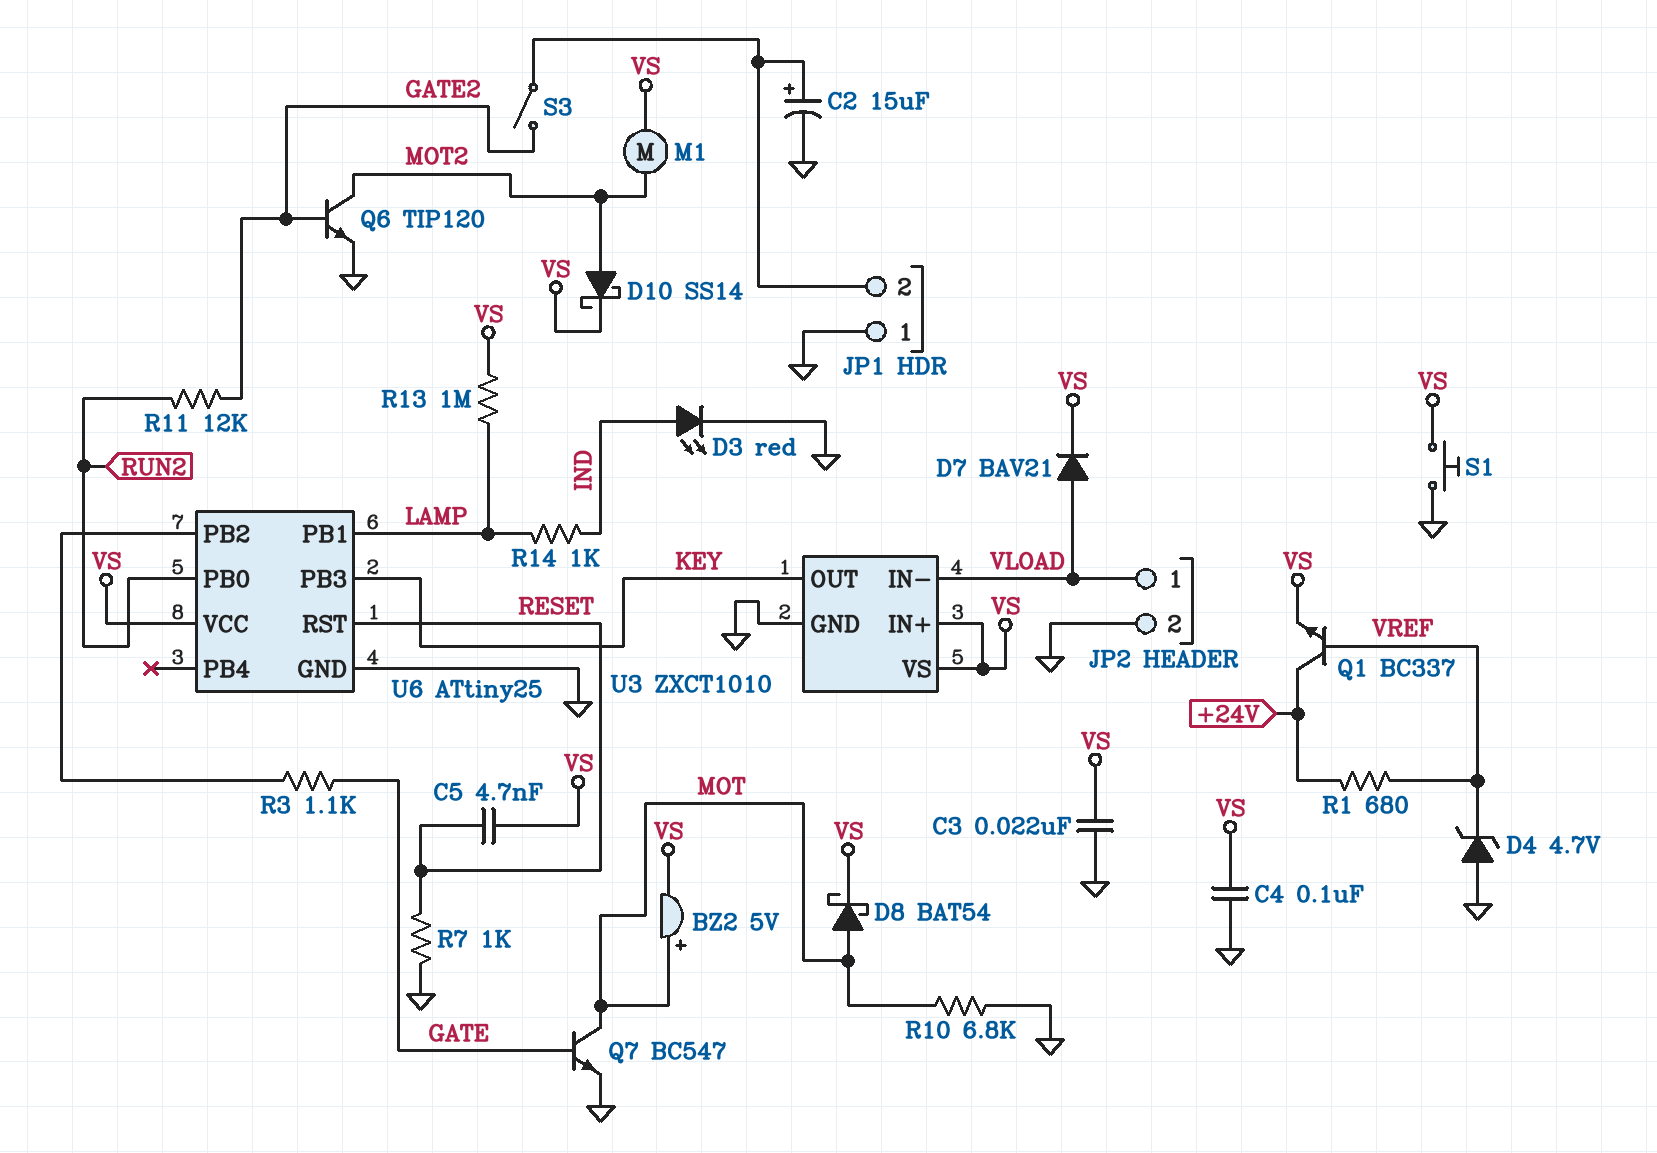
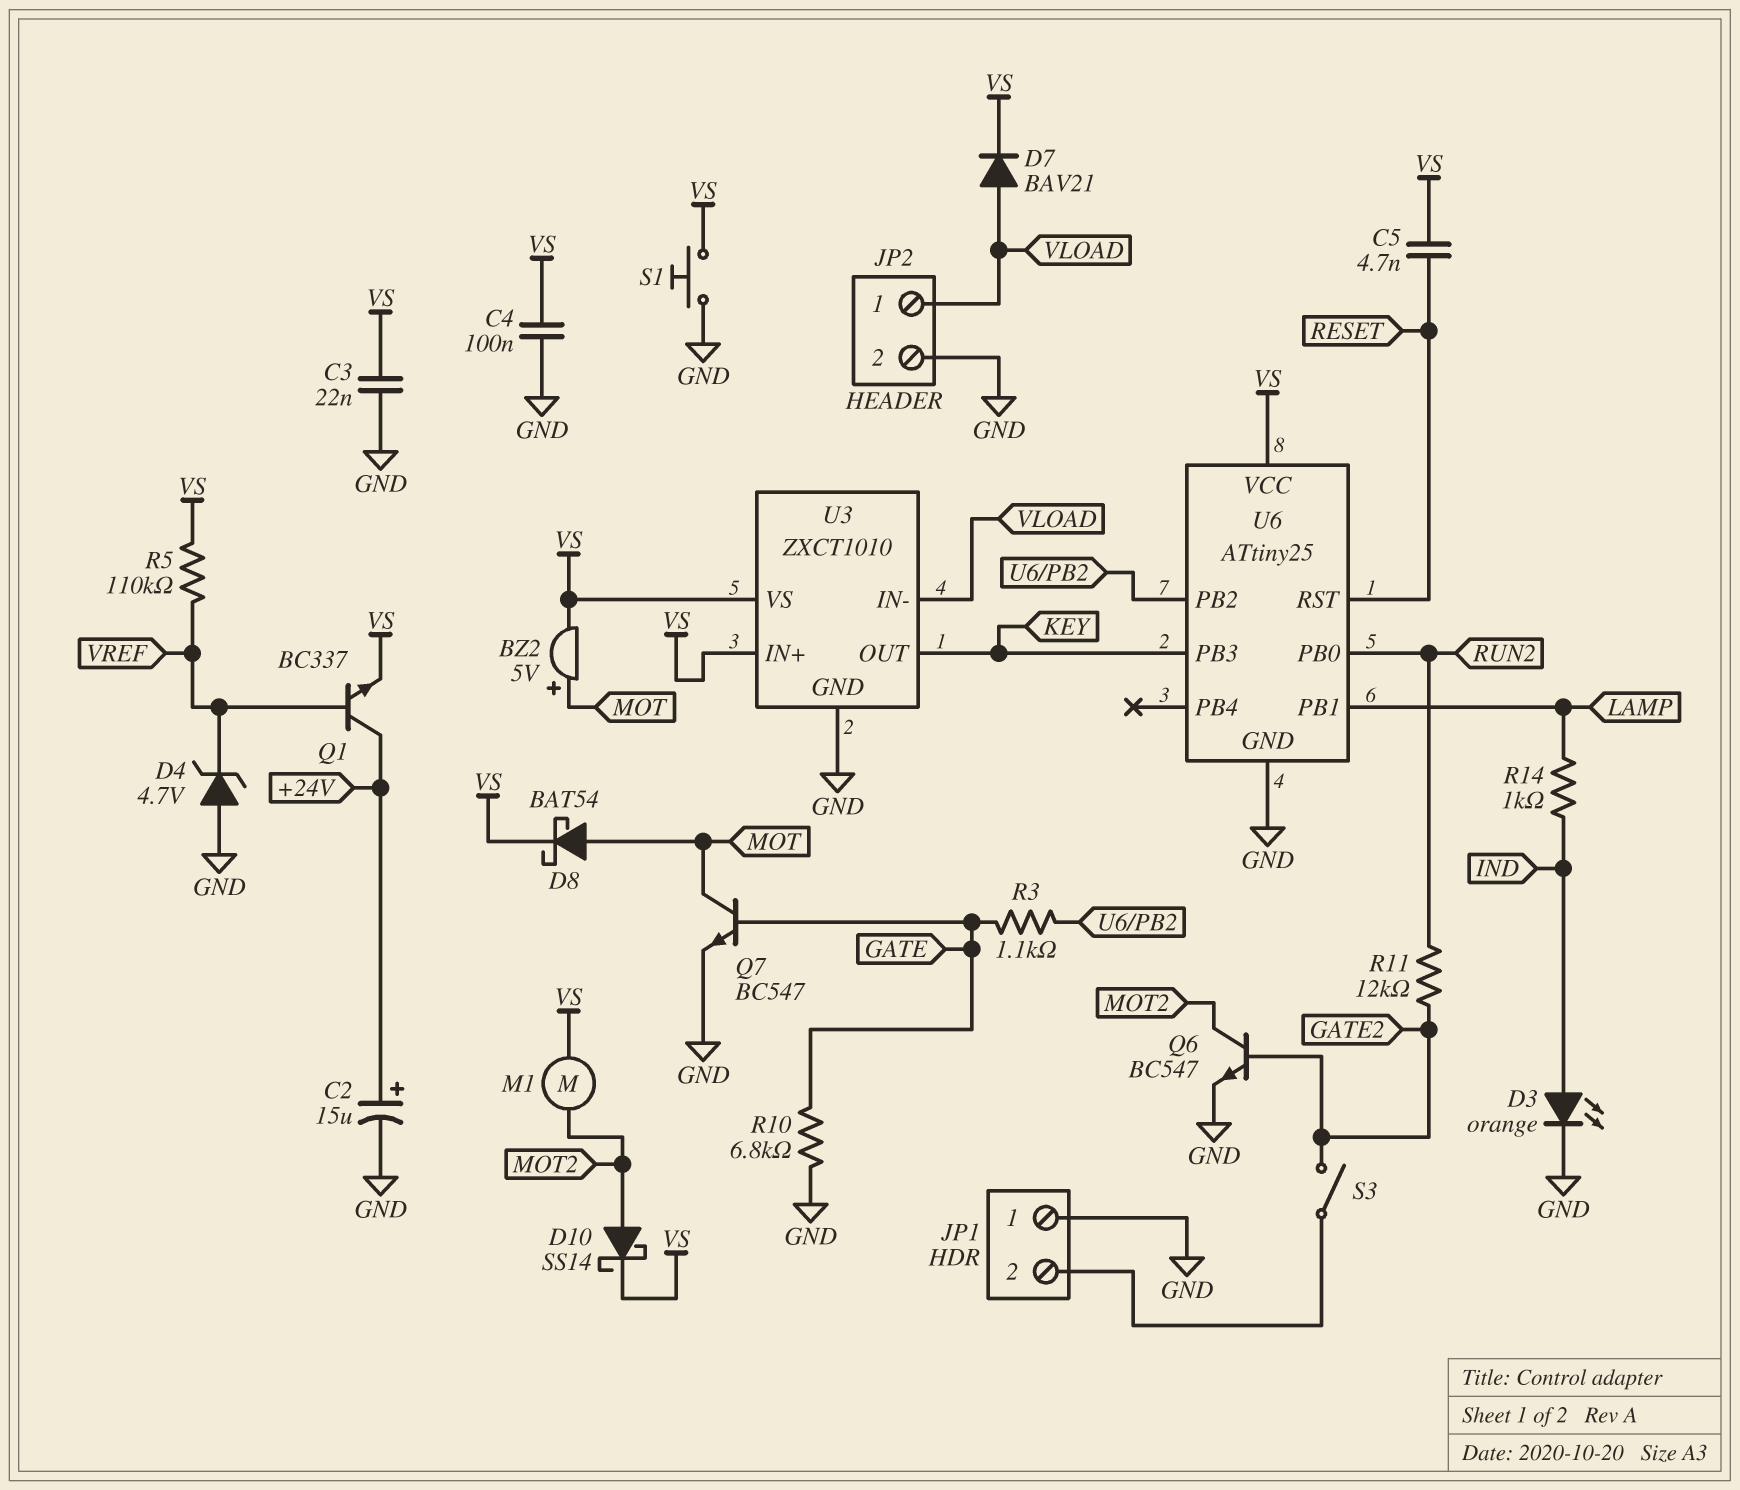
C2: 15uF (plus JP1/2, minus GND) -> 15uF (plus +24V, minus GND)
D3: LED red (A IND, K GND) -> LED orange (A IND, K GND)
Q6: NPN TIP120 (B GATE2, C MOT2, E GND) -> NPN BC547 (B GATE2, C MOT2, E GND)
R1: 680 (+24V, VREF) -> none
R5: none -> 110k (VREF, VS)
R7: 1k (GND, RESET) -> none
R10: 6.8k (GND, MOT) -> 6.8k (GATE, GND)
R13: 1M (LAMP, VS) -> none

